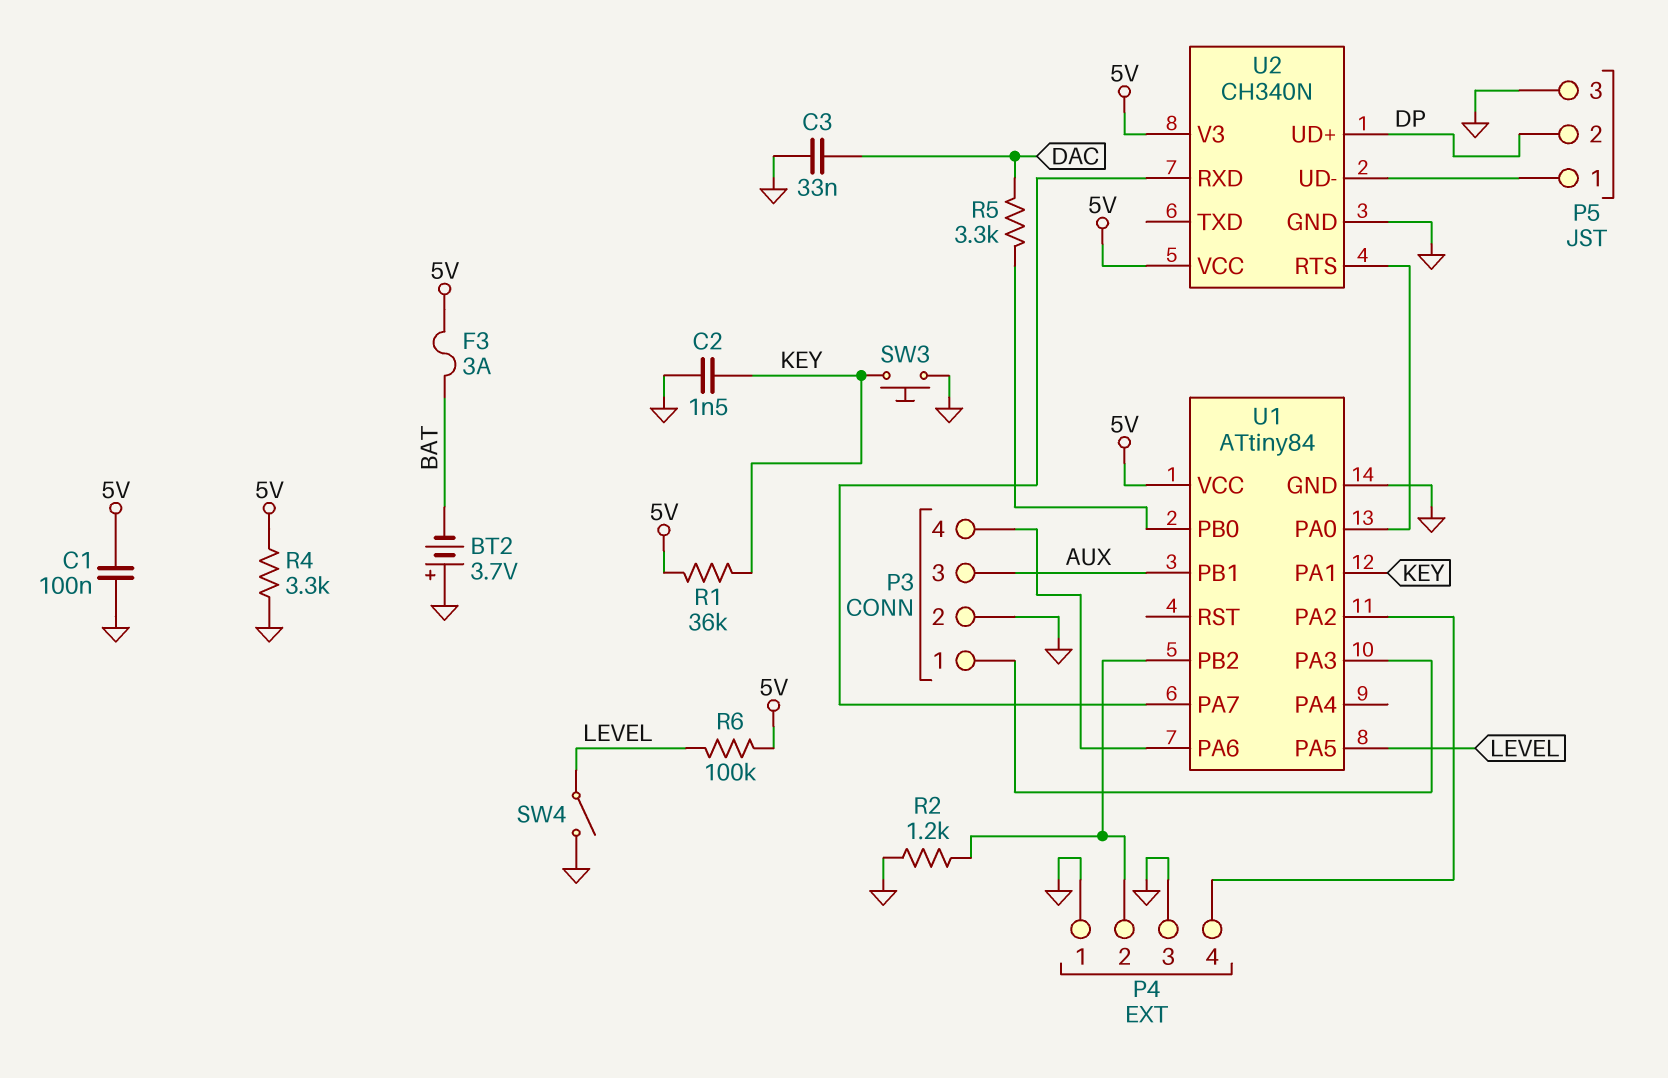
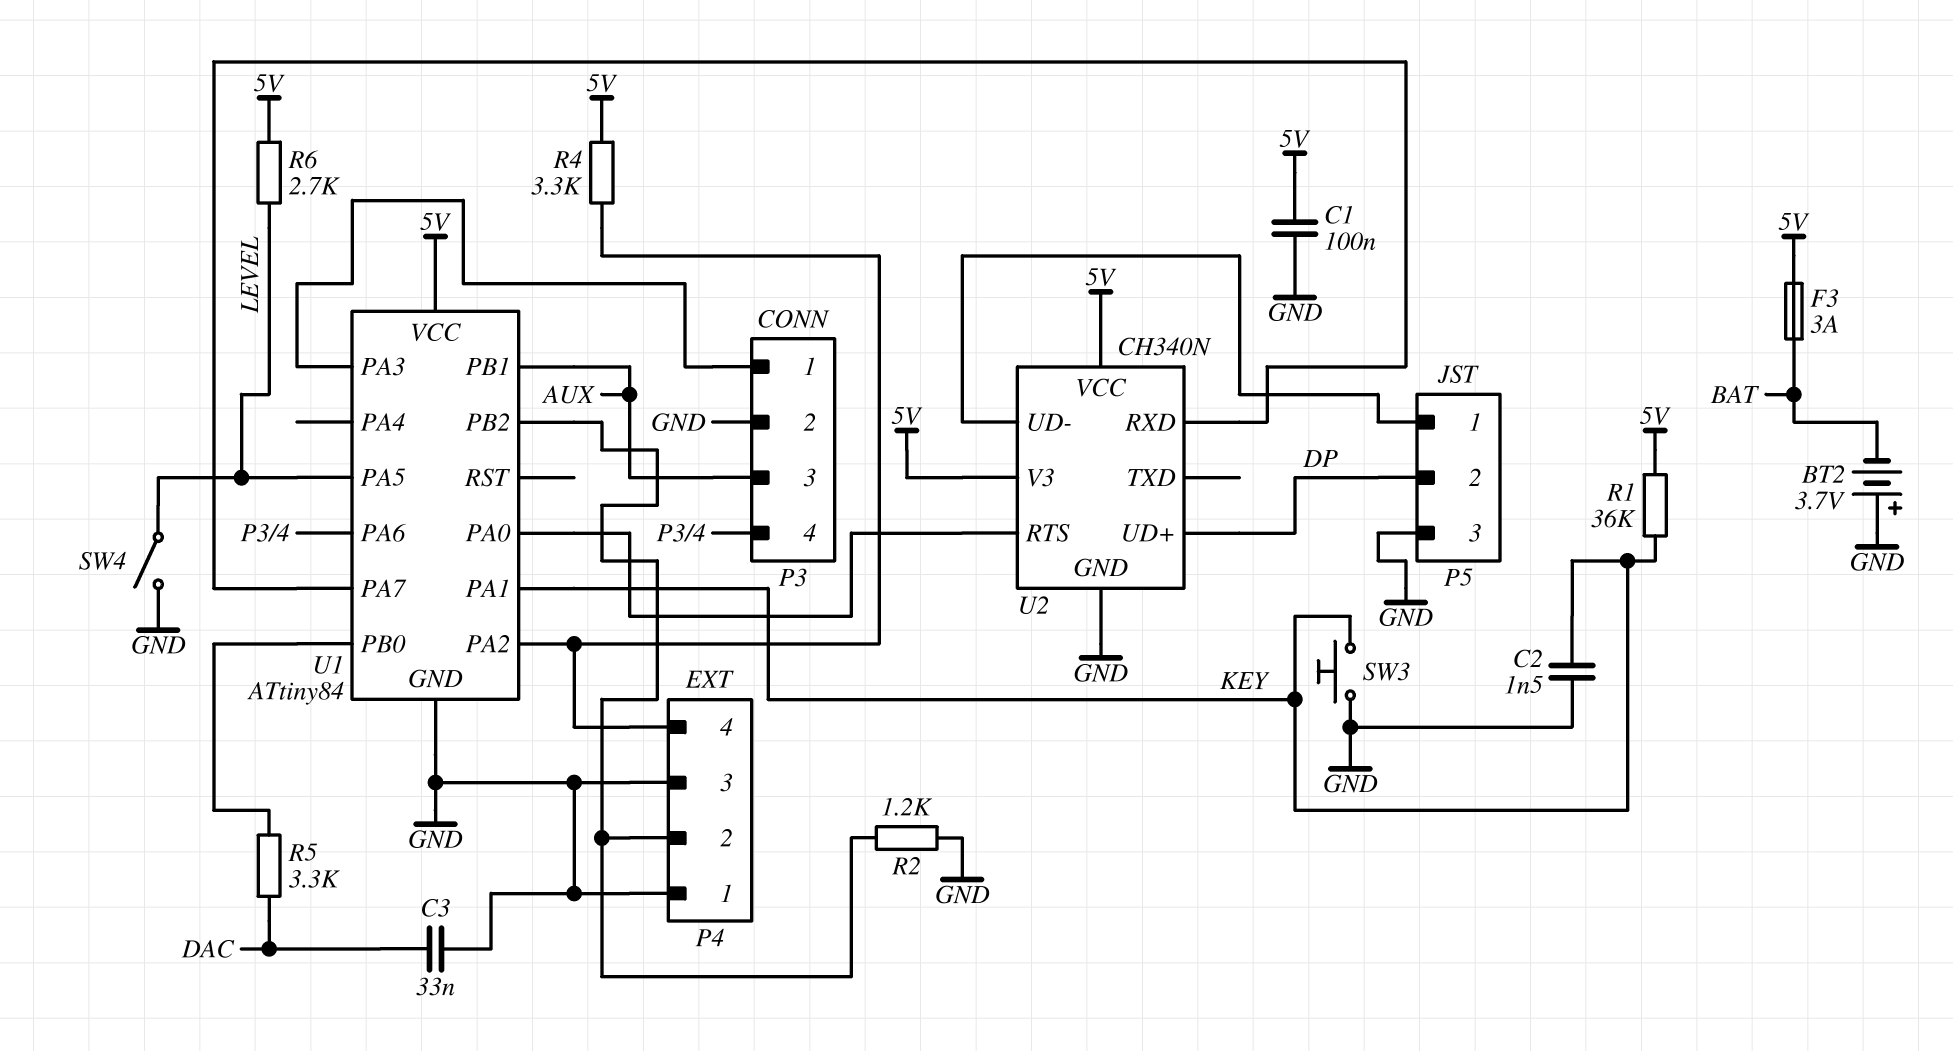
R4: 3.3k (5V, GND) -> 3.3k (5V, P4/4)
R6: 100k (5V, LEVEL) -> 2.7k (5V, LEVEL)

